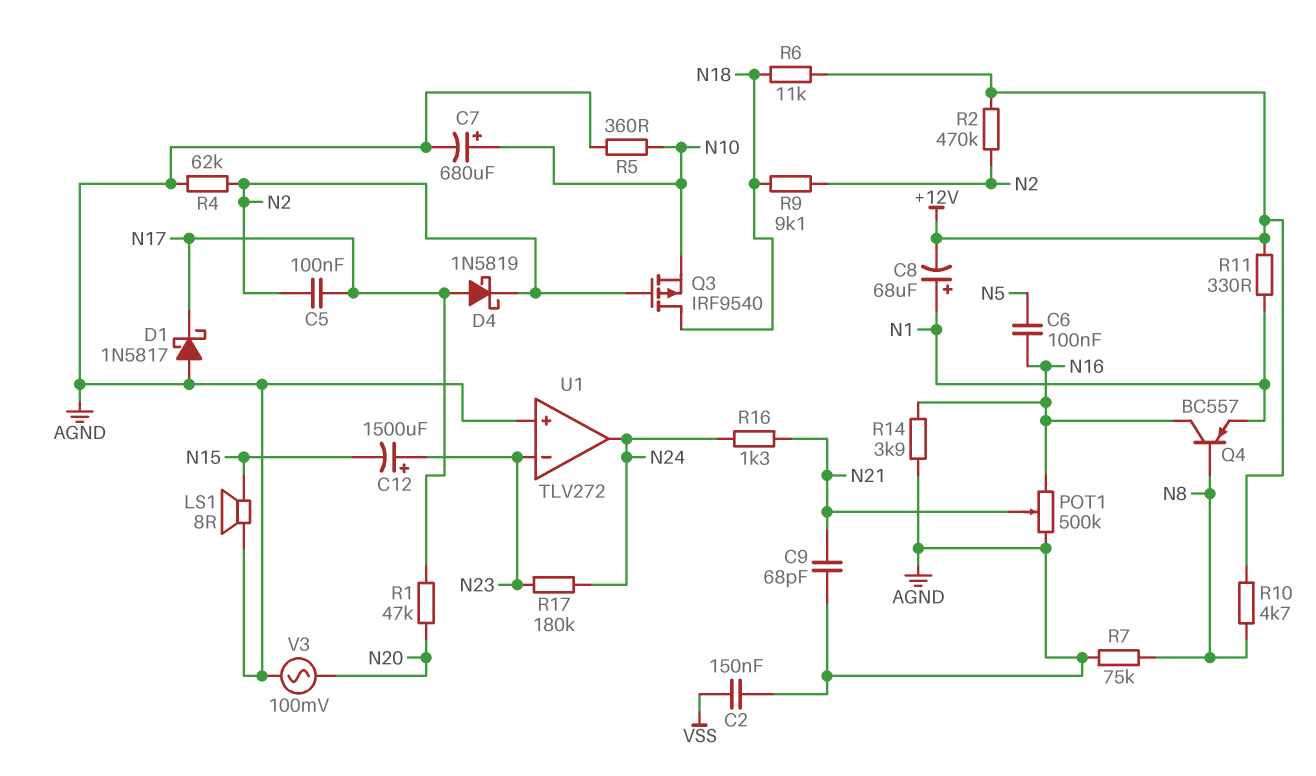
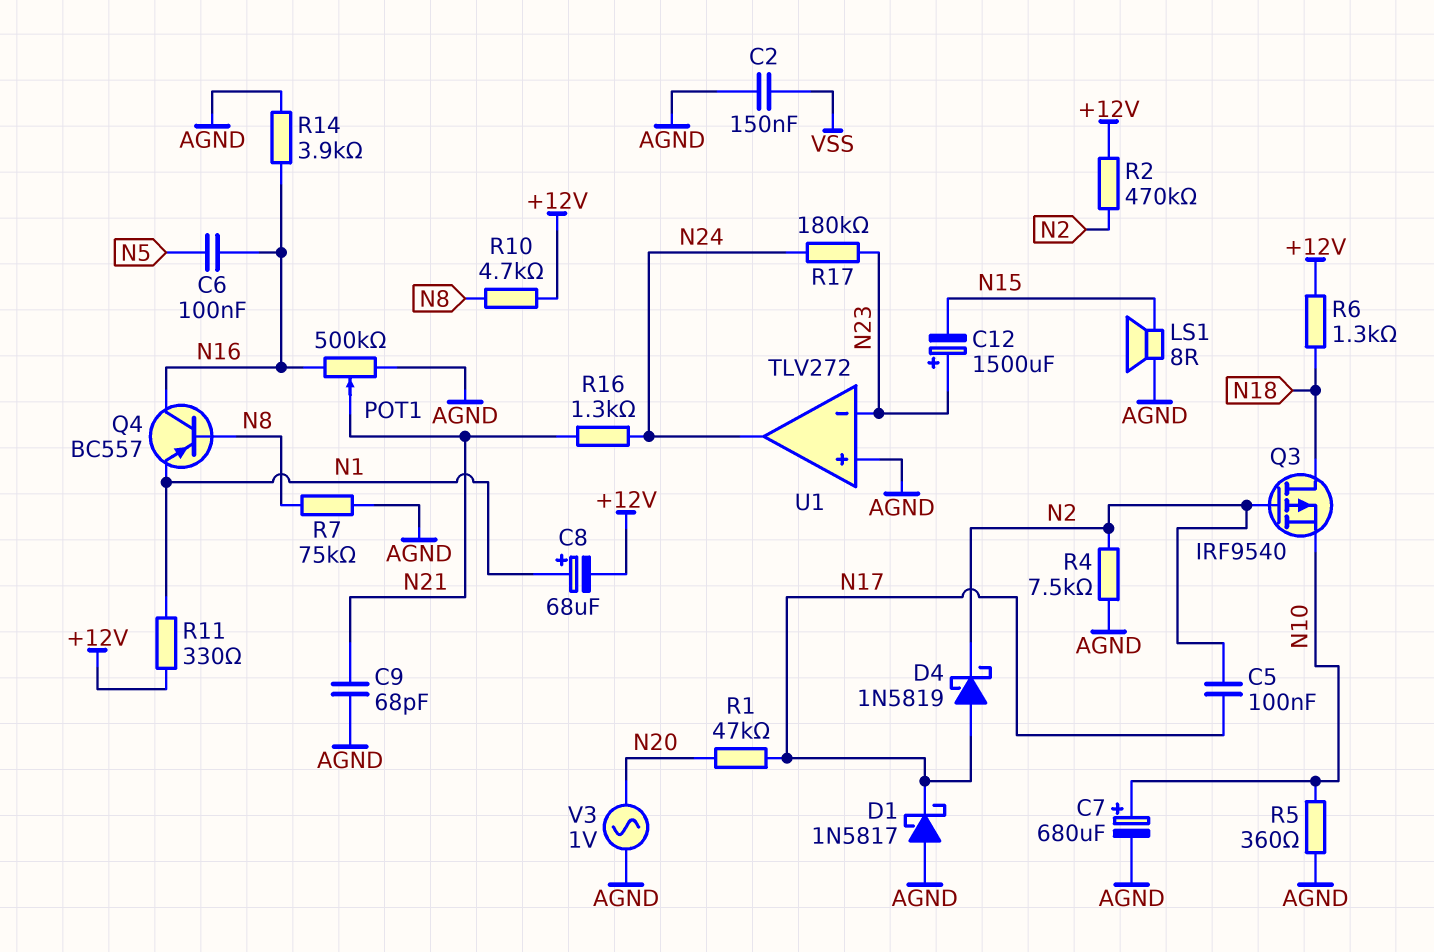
R4: 62k (AGND, N2) -> 7.5k (AGND, N2)
R6: 11k (+12V, N18) -> 1.3k (+12V, N18)
R9: 9.1k (N2, N18) -> none
V3: AC 100mV (AGND, N20) -> AC 1V (AGND, N20)

